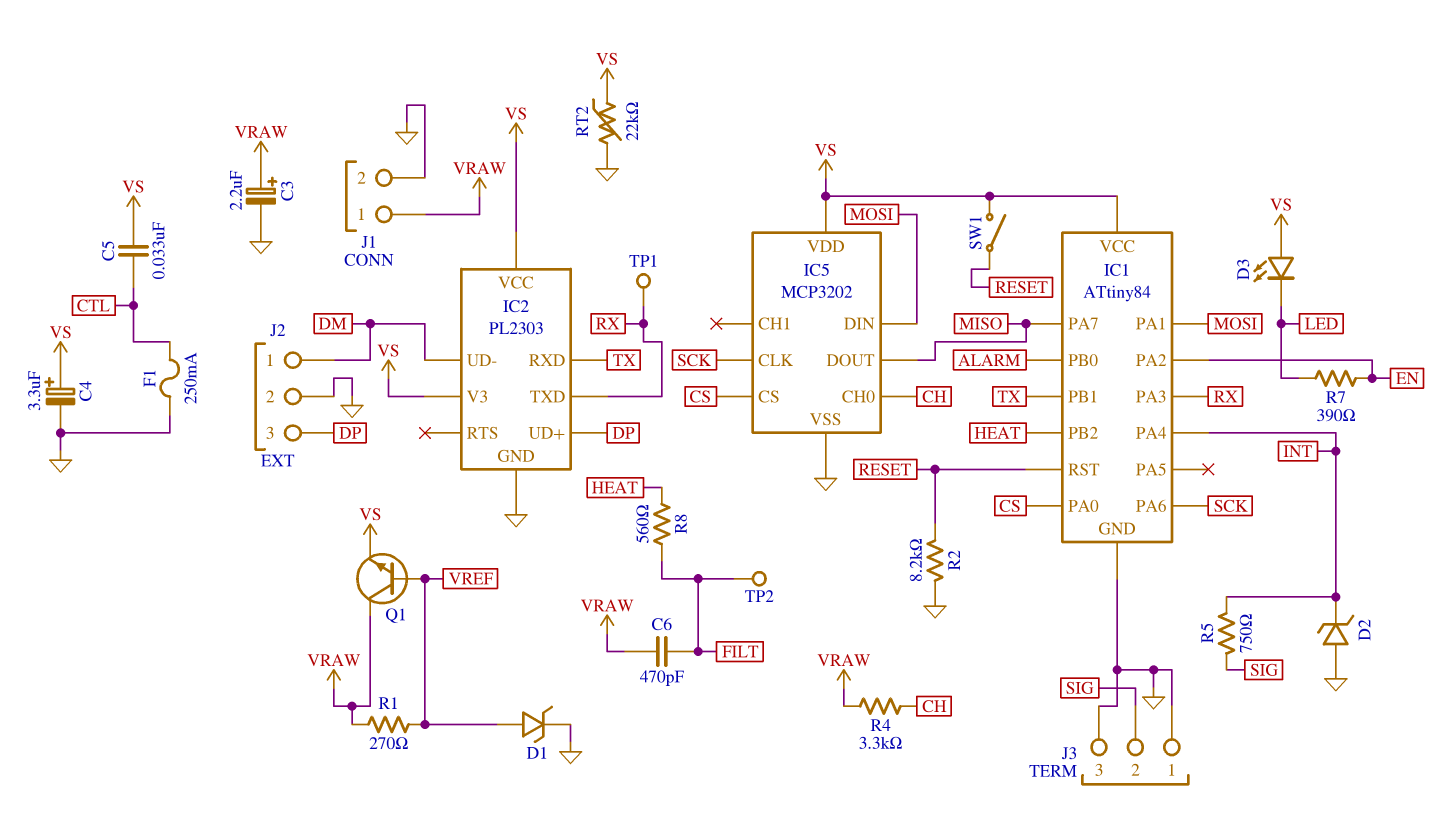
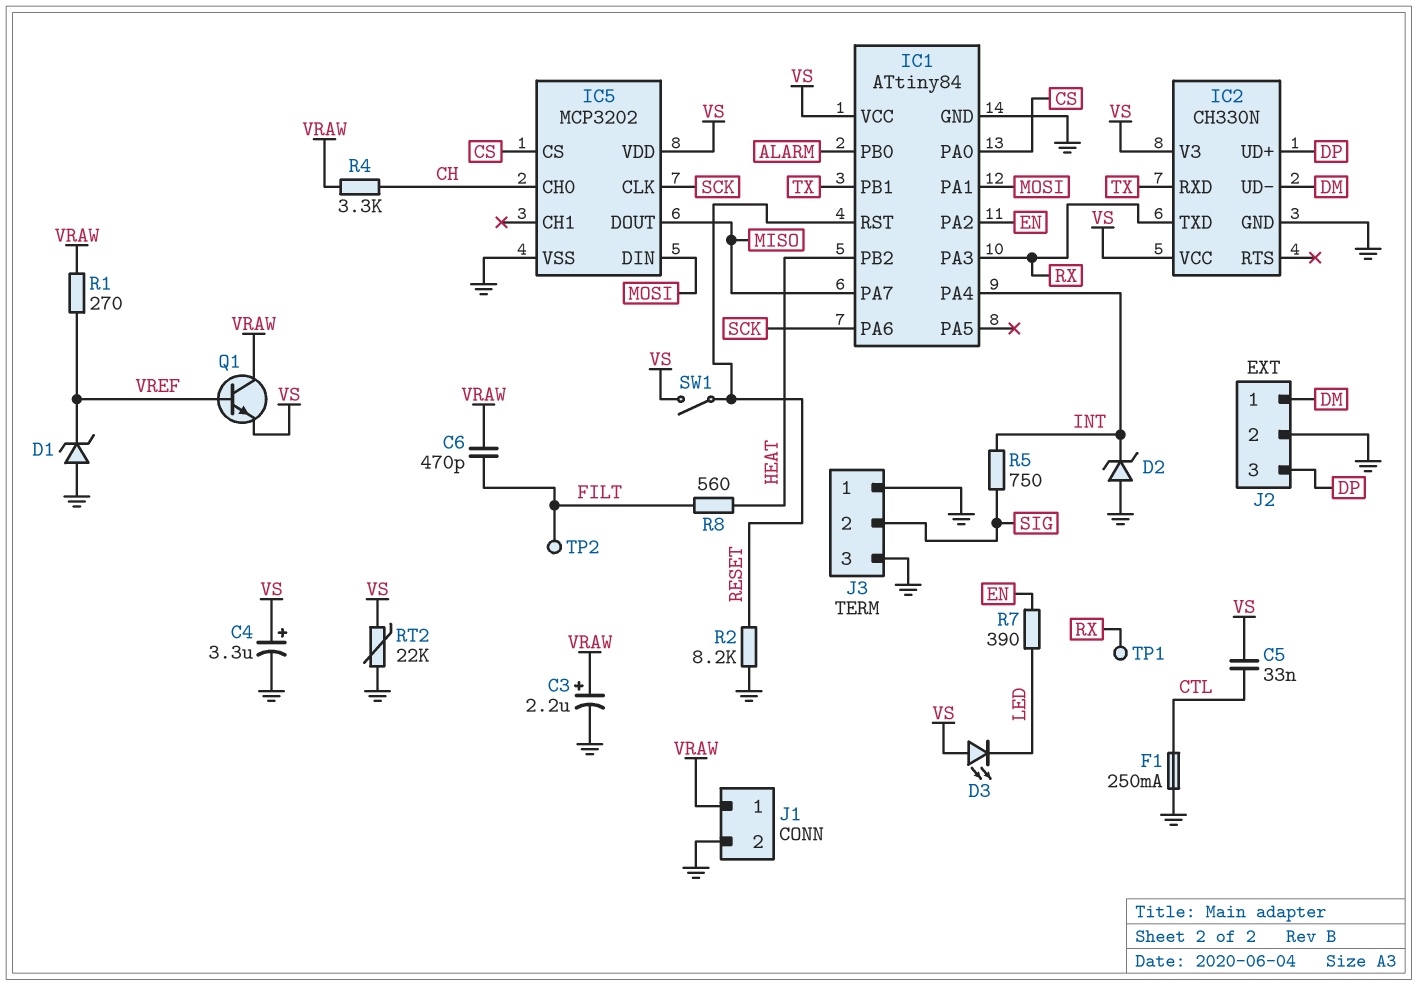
D1: zener (A VREF, K GND) -> zener (A GND, K VREF)
IC2: PL2303 -> CH330N

